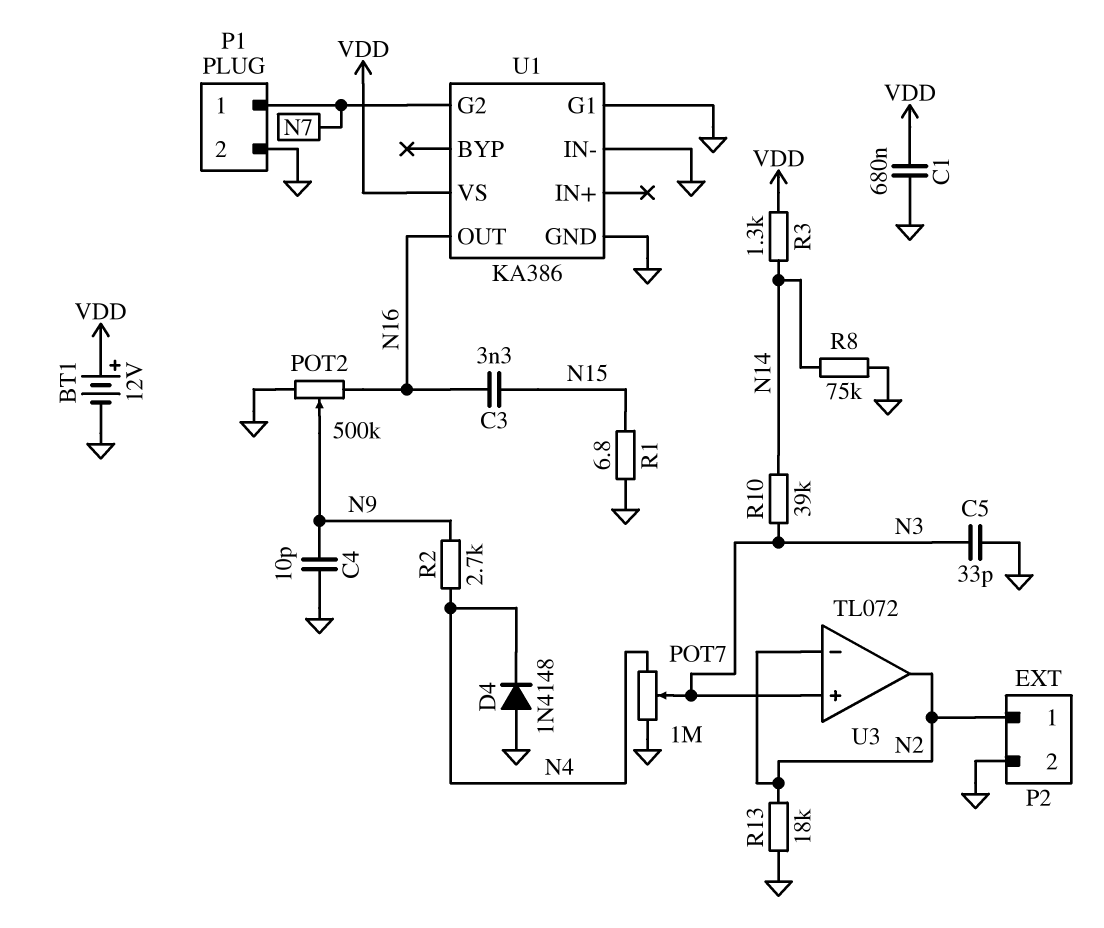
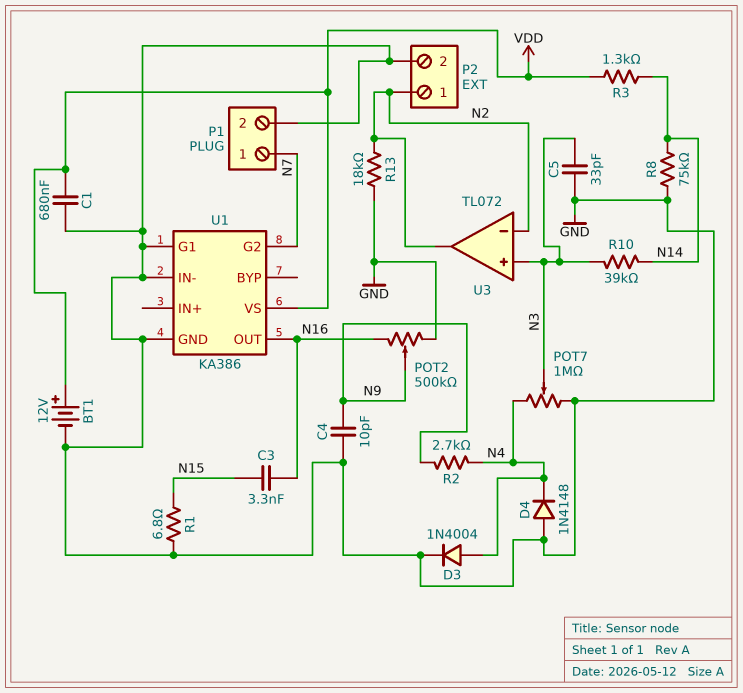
D3: none -> diode 1N4004 (A N4, K GND)

